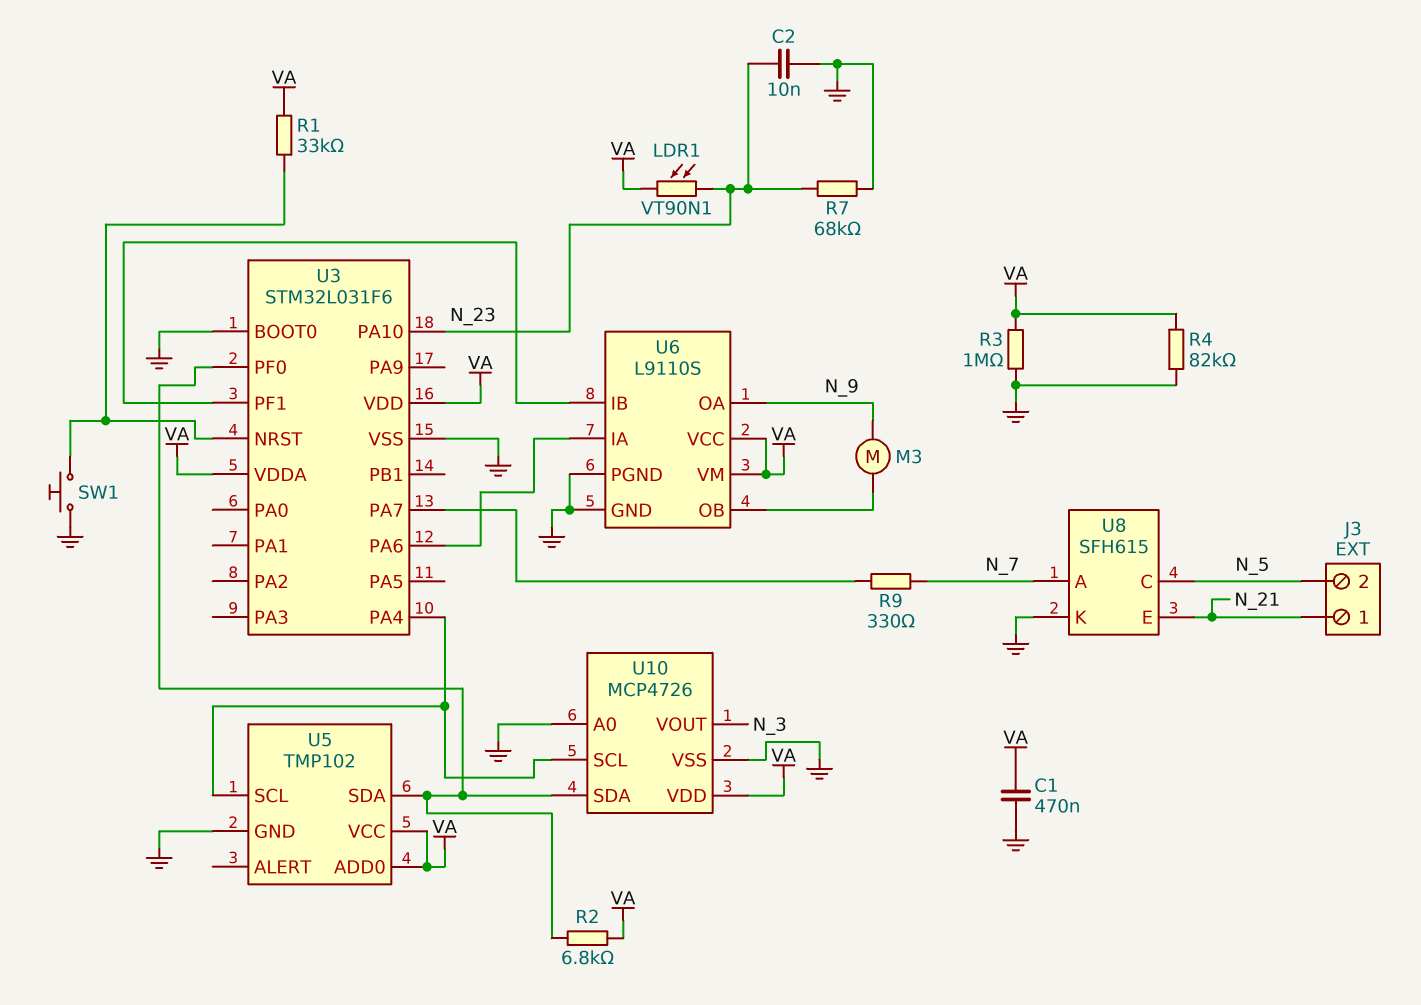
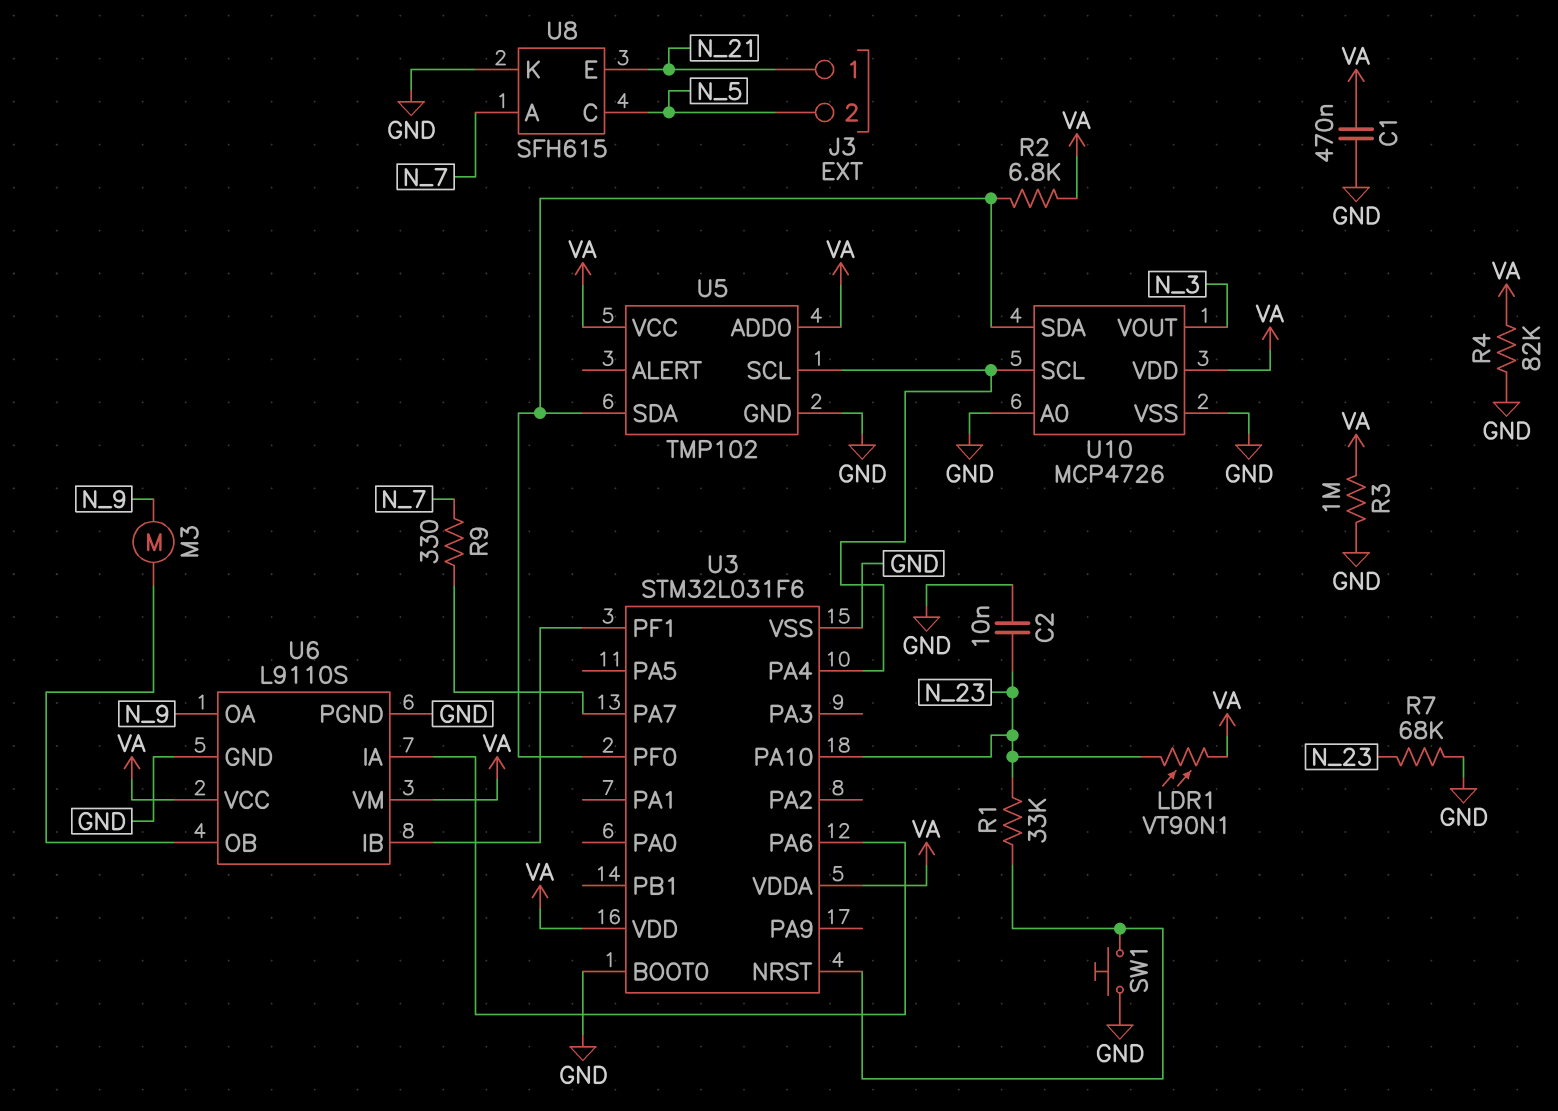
R1: 33k (U3/NRST, VA) -> 33k (N_23, U3/NRST)

